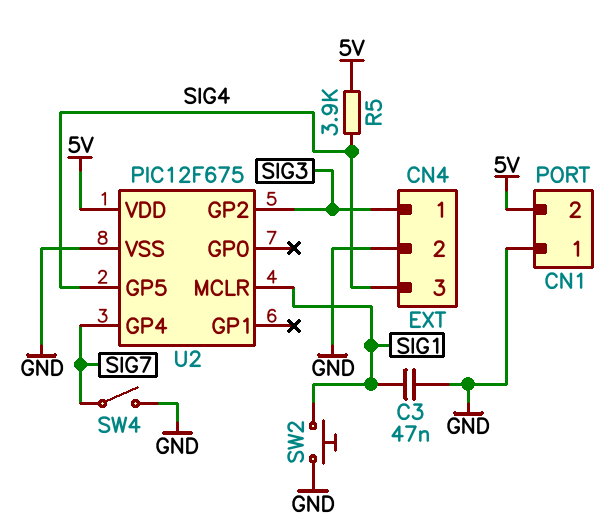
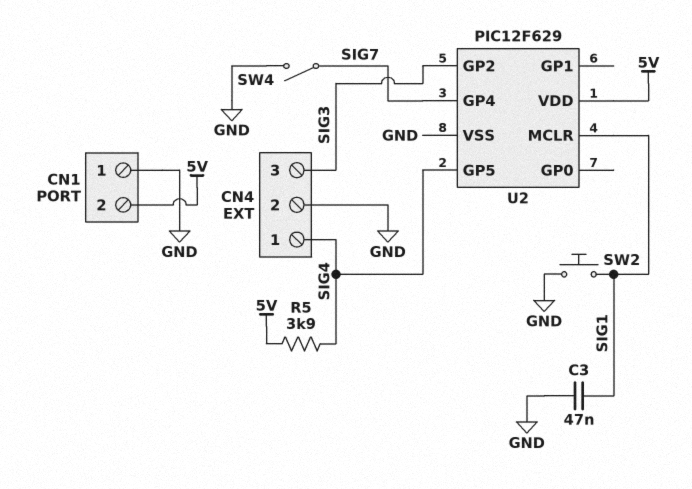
CN4 pin 1: SIG3 -> SIG4
CN4 pin 3: SIG4 -> SIG3
U2: PIC12F675 -> PIC12F629

